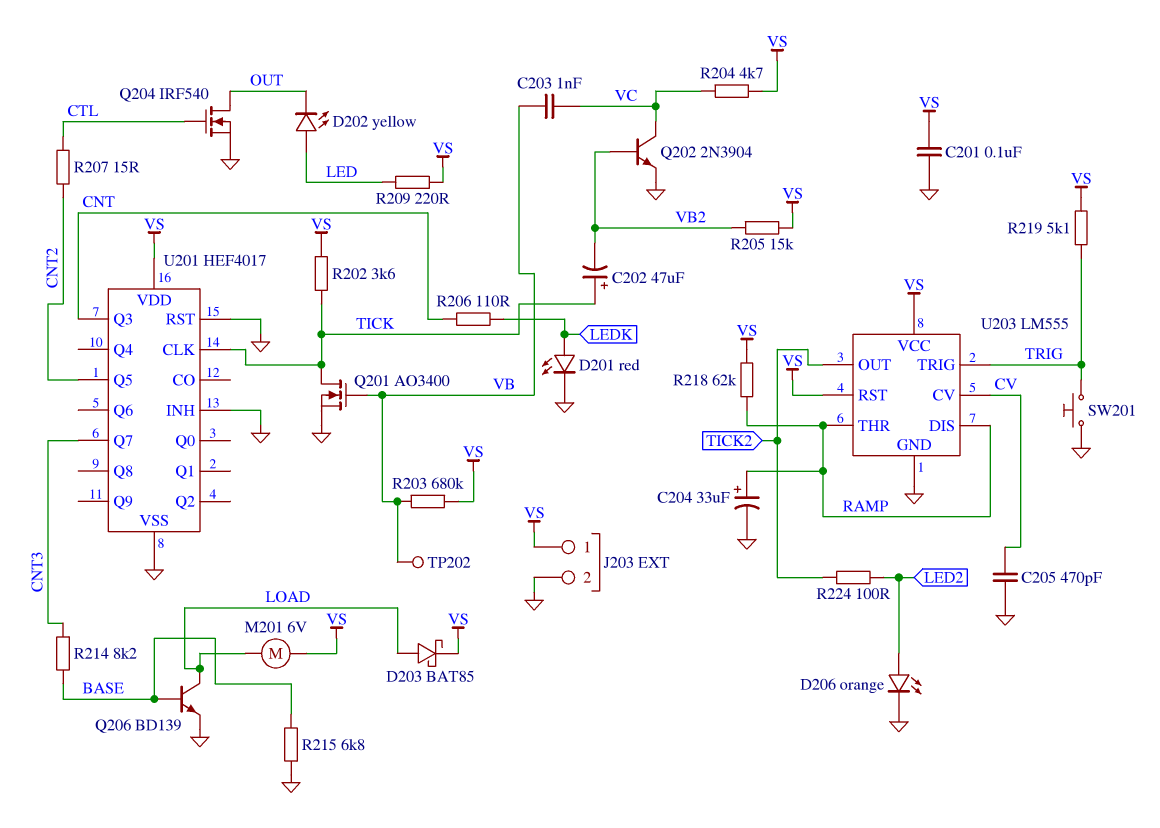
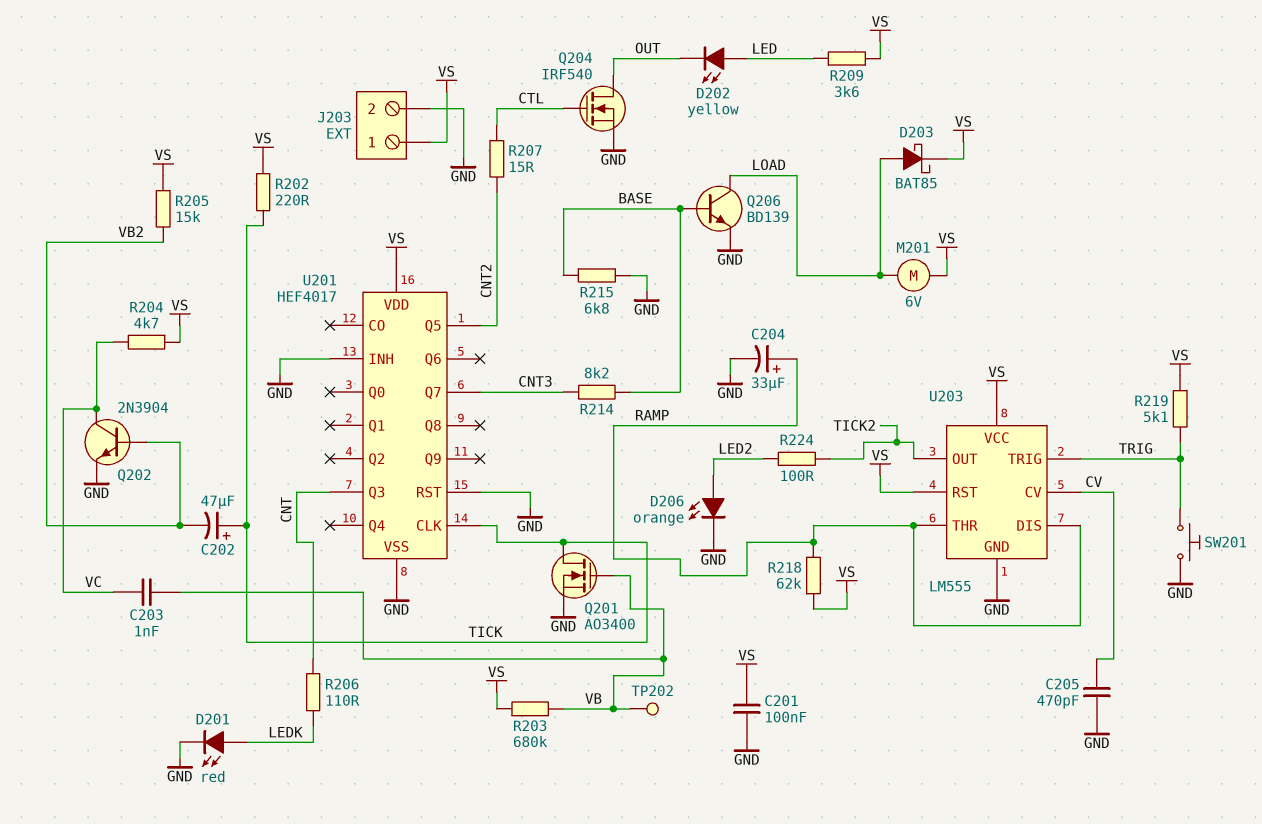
R202: 3.6k (TICK, VS) -> 220 (TICK, VS)
R209: 220 (LED, VS) -> 3.6k (LED, VS)

